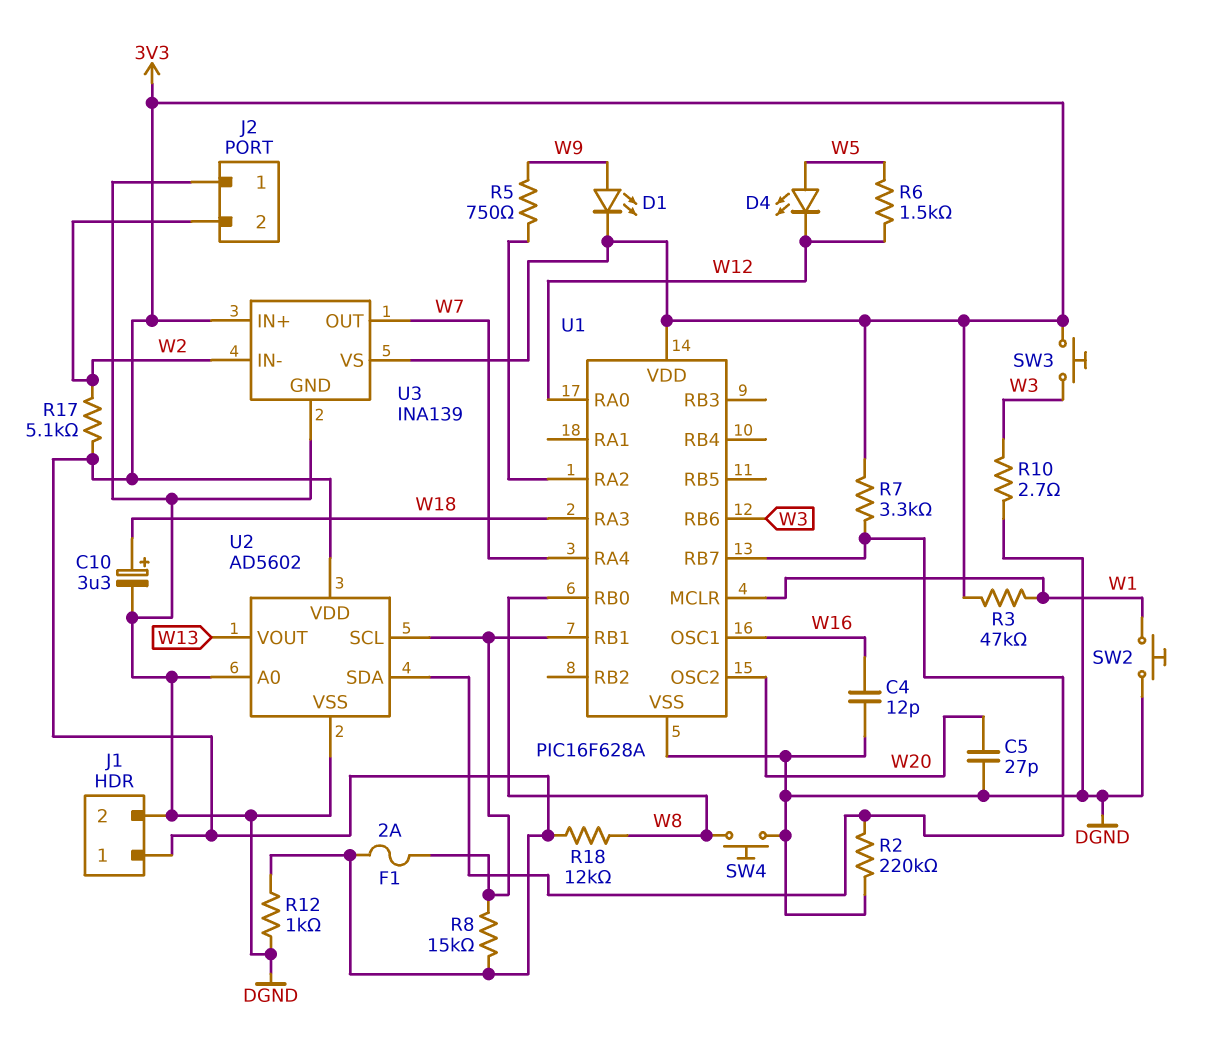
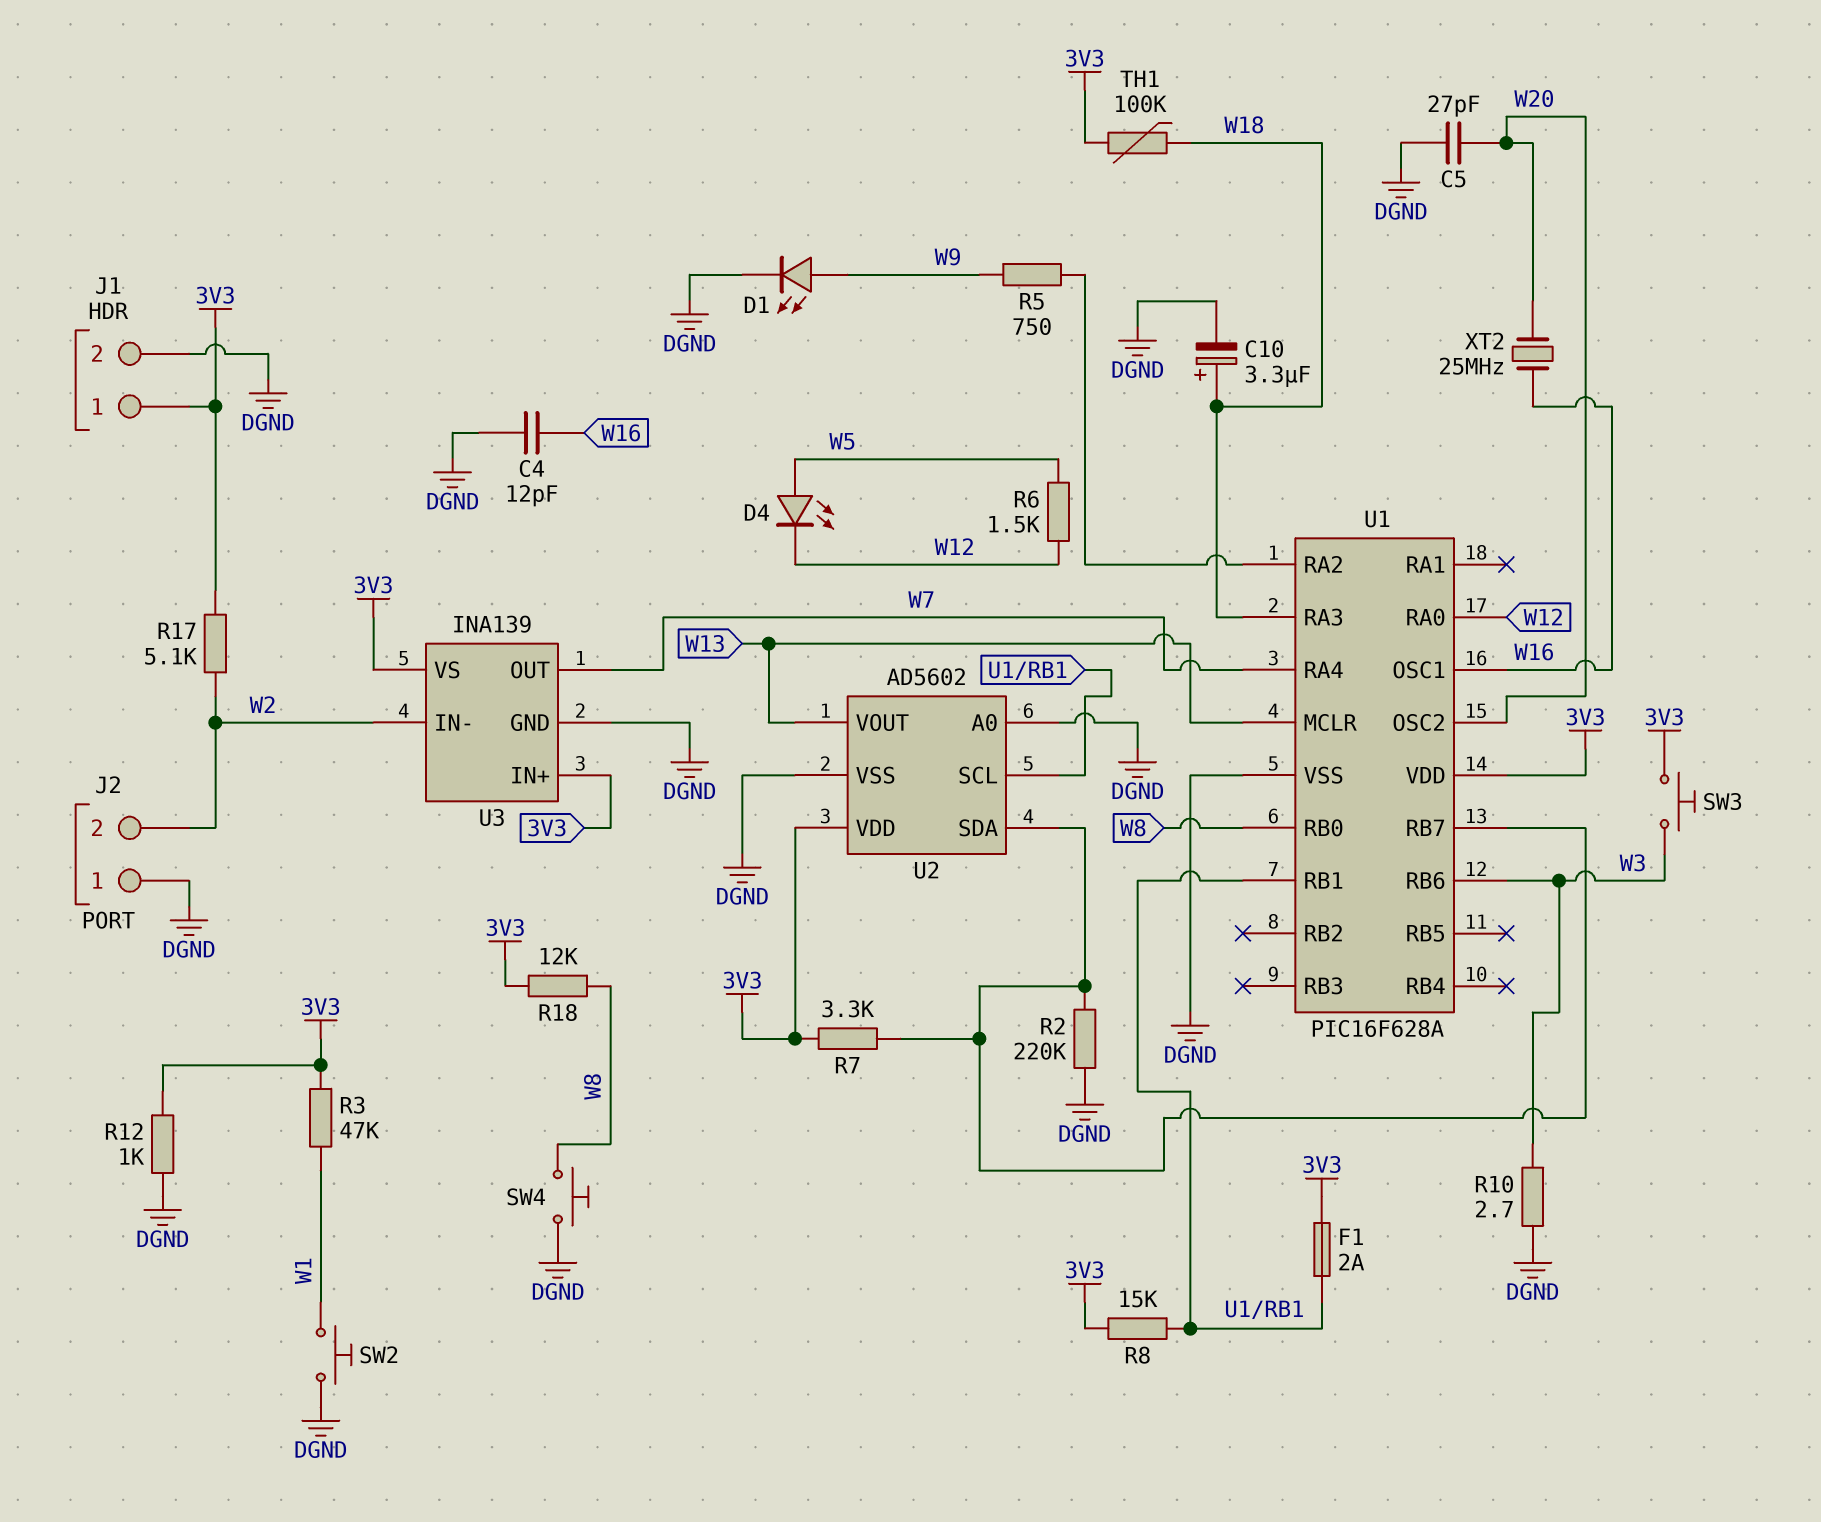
D1: LED (A W9, K 3V3) -> LED (A W9, K DGND)
TH1: none -> 100k (3V3, W18)
U1 pin MCLR: W1 -> W13
XT2: none -> 25MHz (W16, W20)

